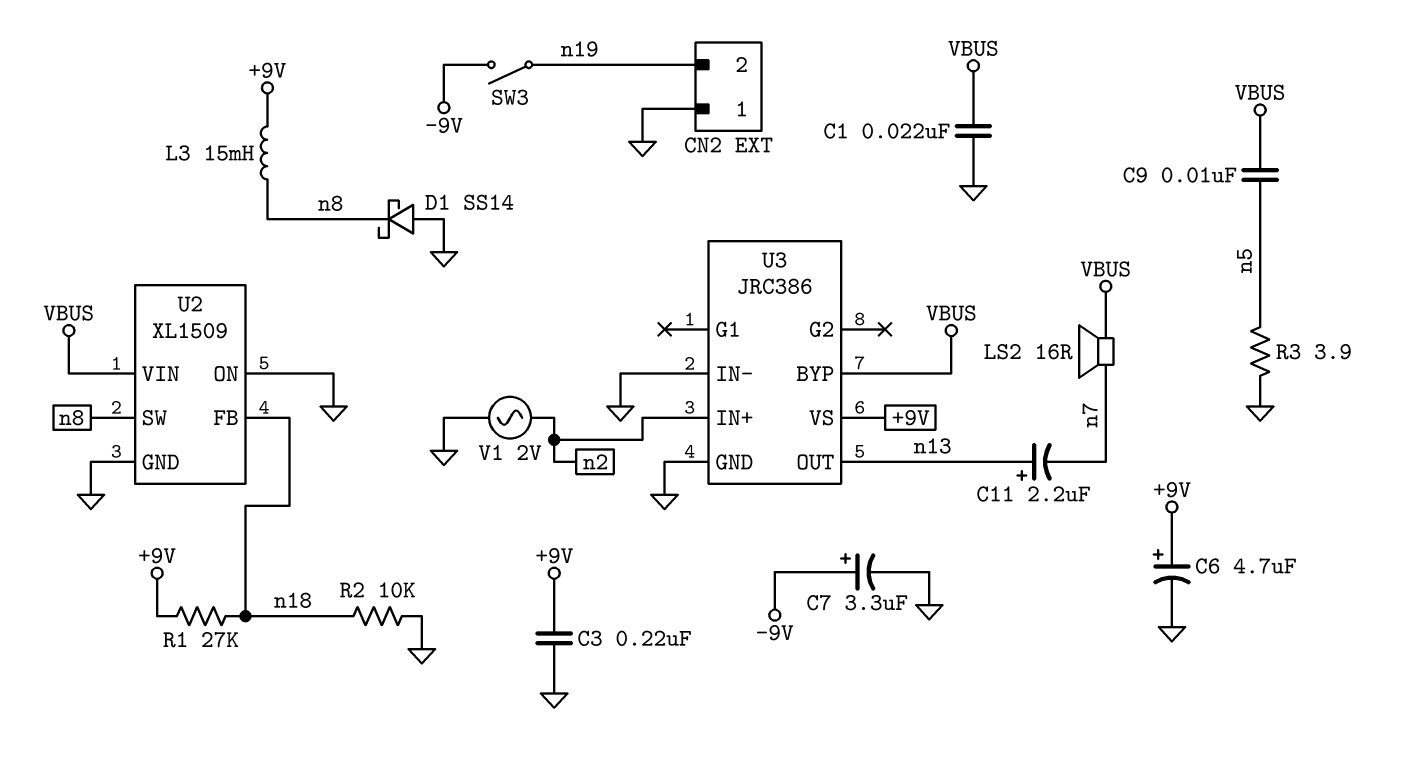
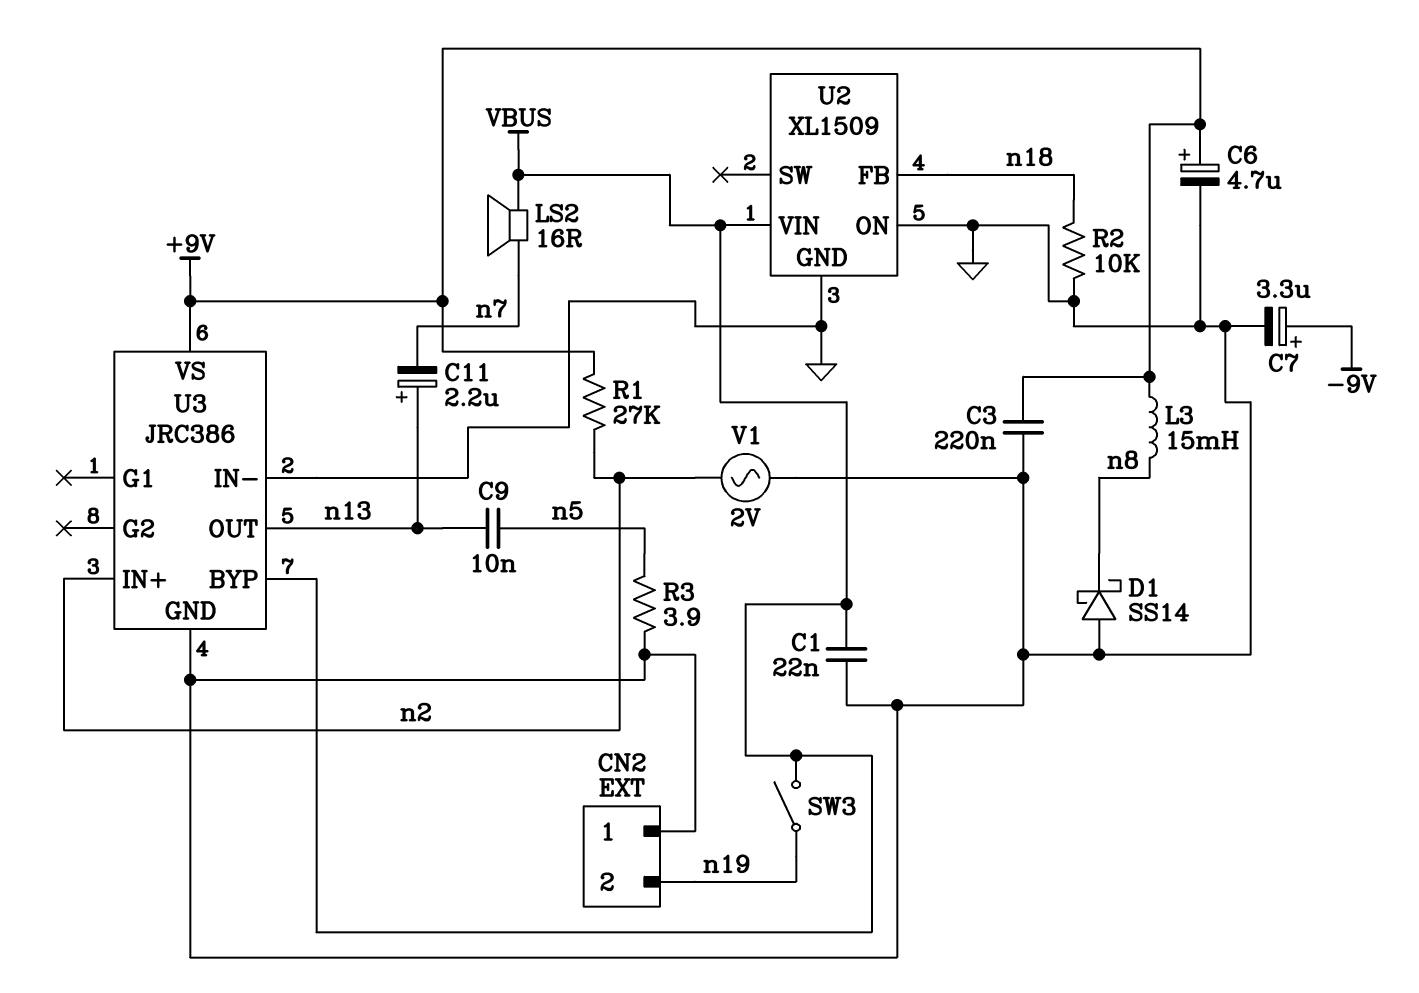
C9: 10nF (VBUS, n5) -> 10nF (n5, n13)
R1: 27k (+9V, n18) -> 27k (+9V, n2)
SW3: switch (-9V, n19) -> switch (VBUS, n19)
U2 pin SW: n8 -> none

